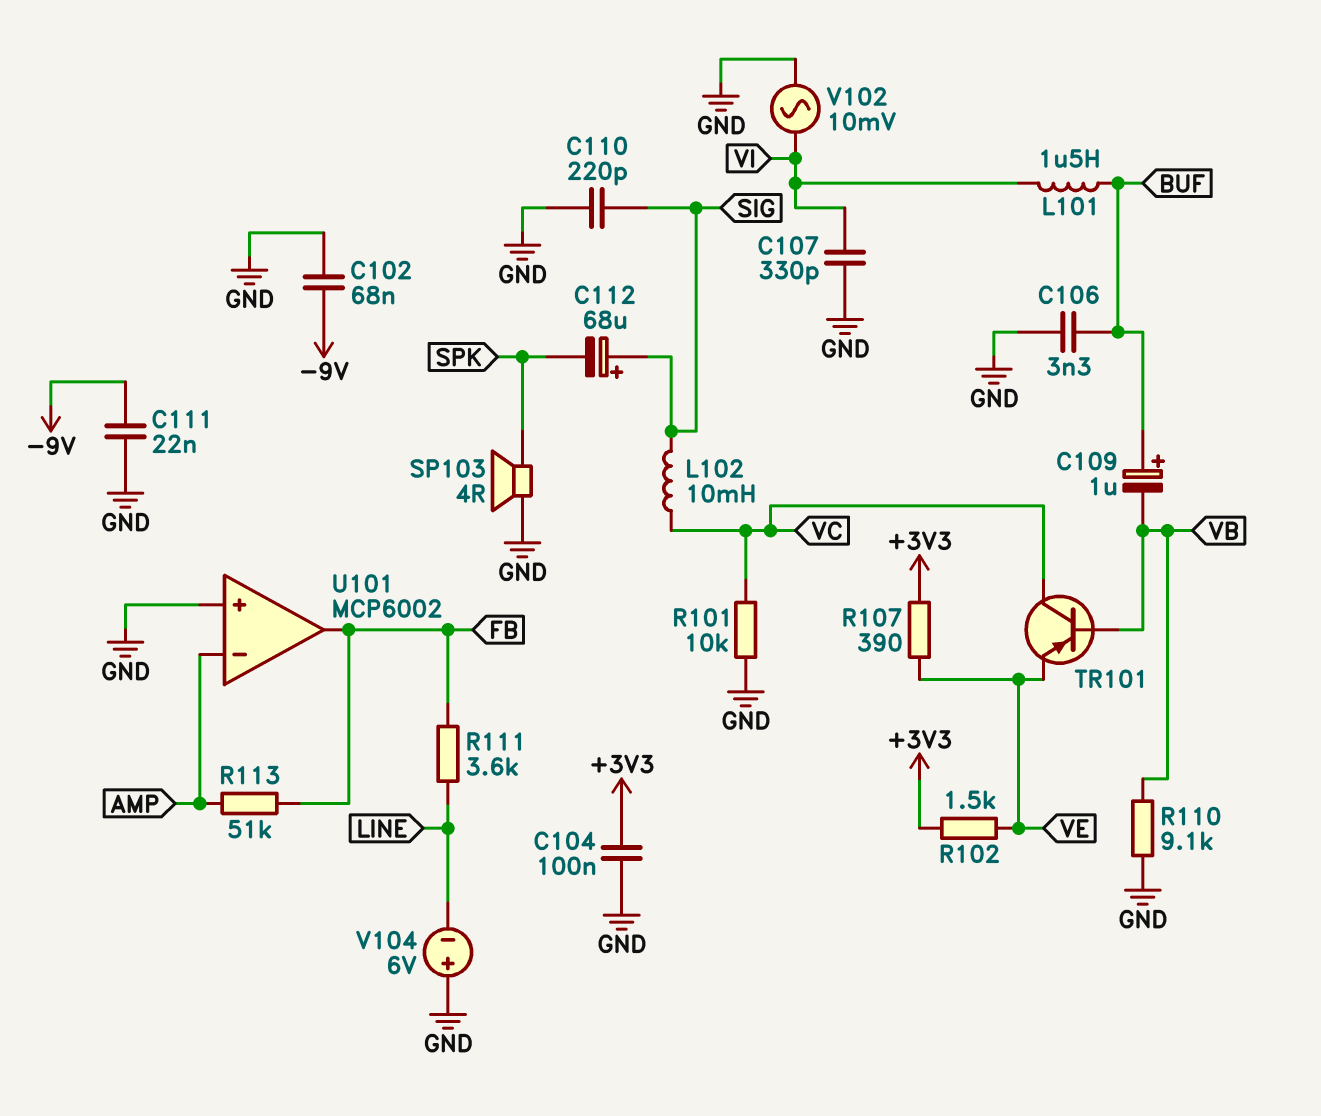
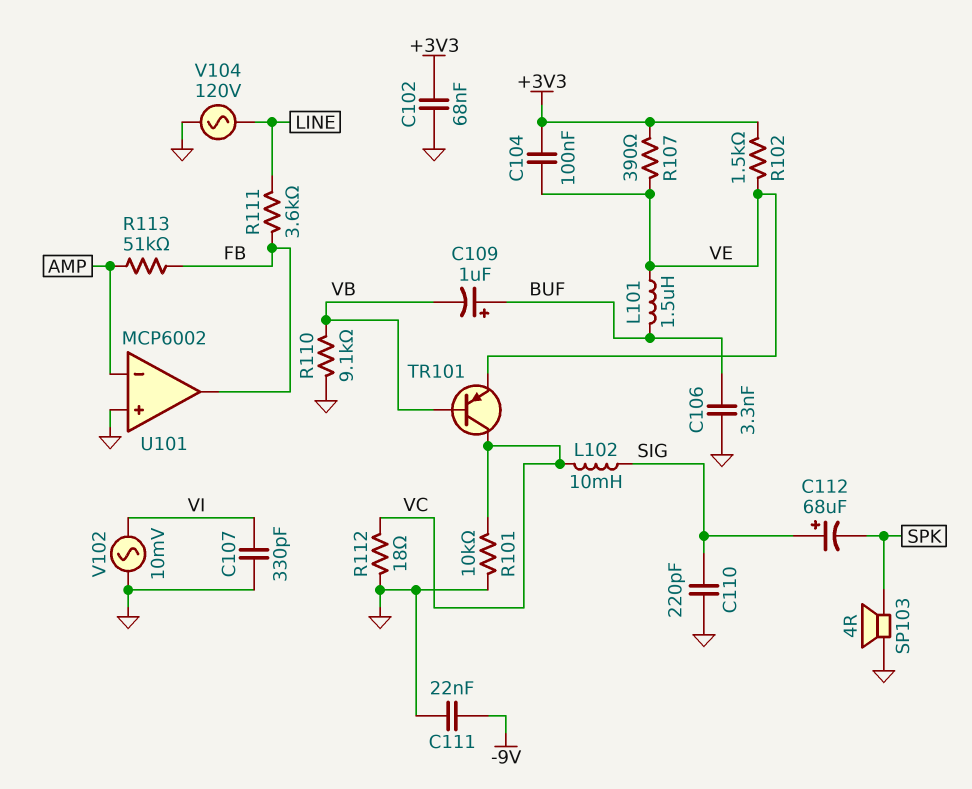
C102: 68nF (-9V, GND) -> 68nF (+3V3, GND)
C104: 100nF (+3V3, GND) -> 100nF (+3V3, VE)
L101: 1.5uH (BUF, VI) -> 1.5uH (BUF, VE)
R112: none -> 18 (GND, VC)
V104: 6V (plus GND, minus LINE) -> AC 120V (GND, LINE)

